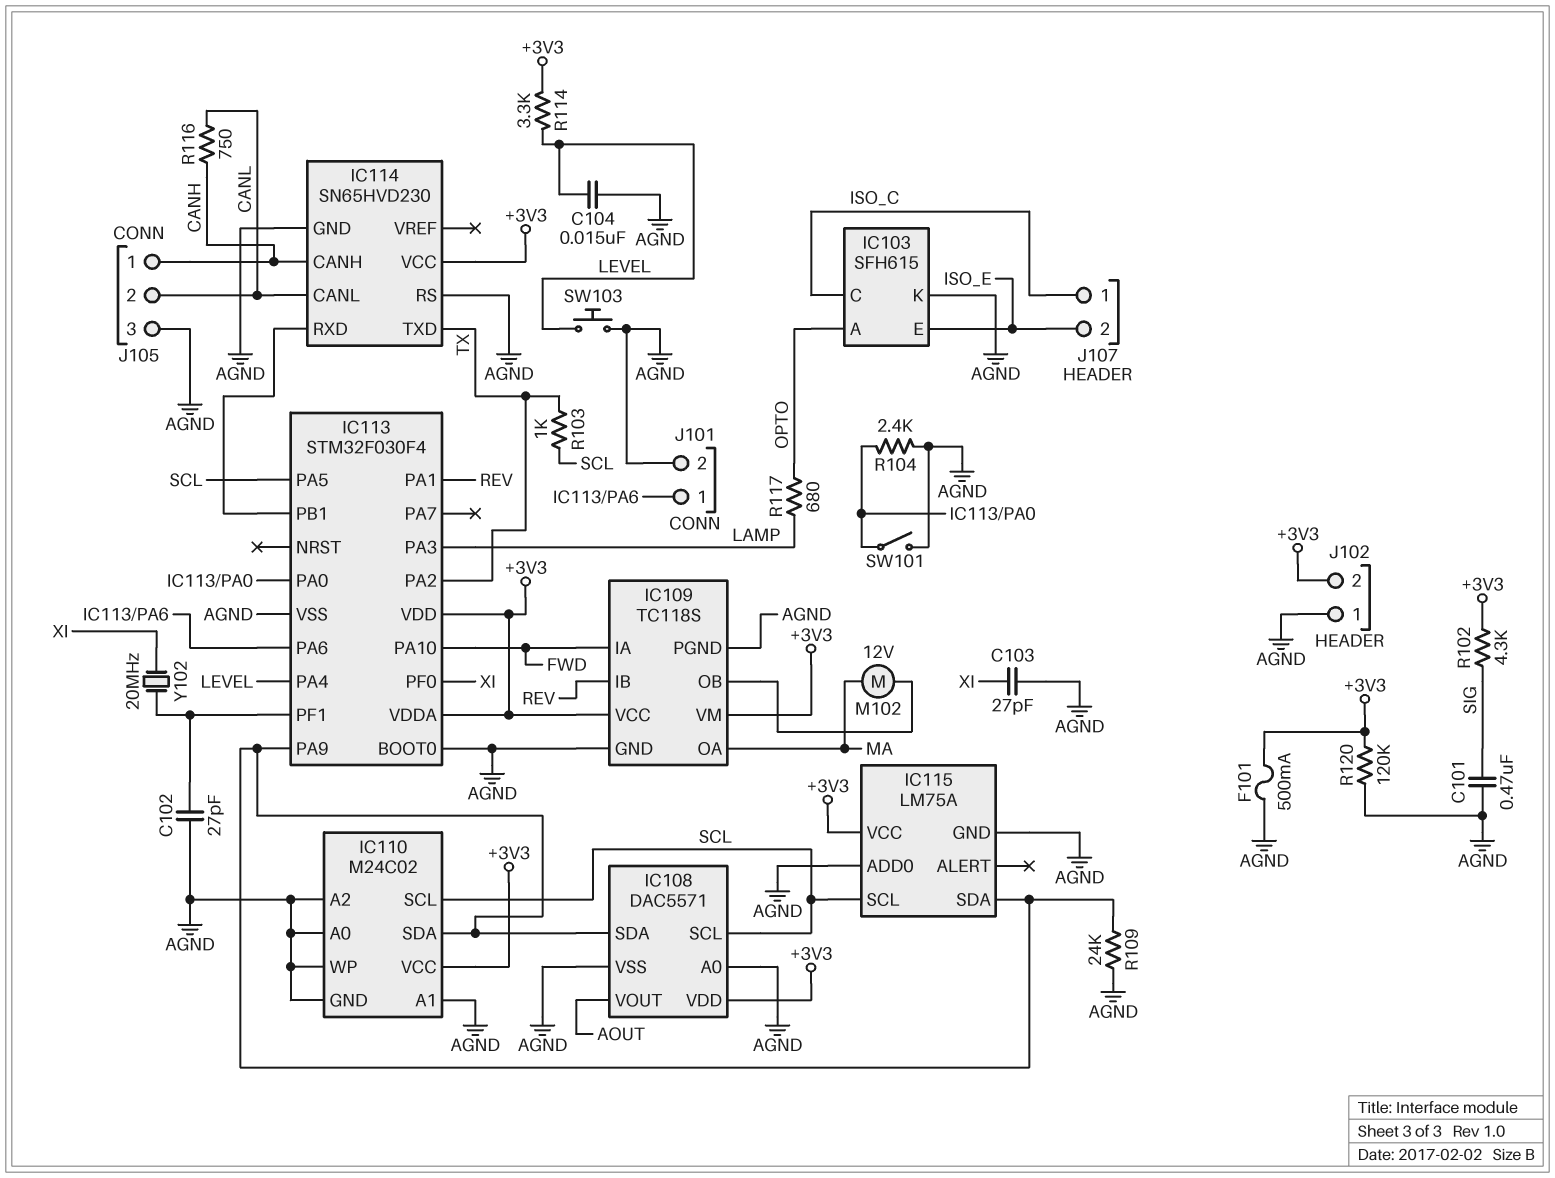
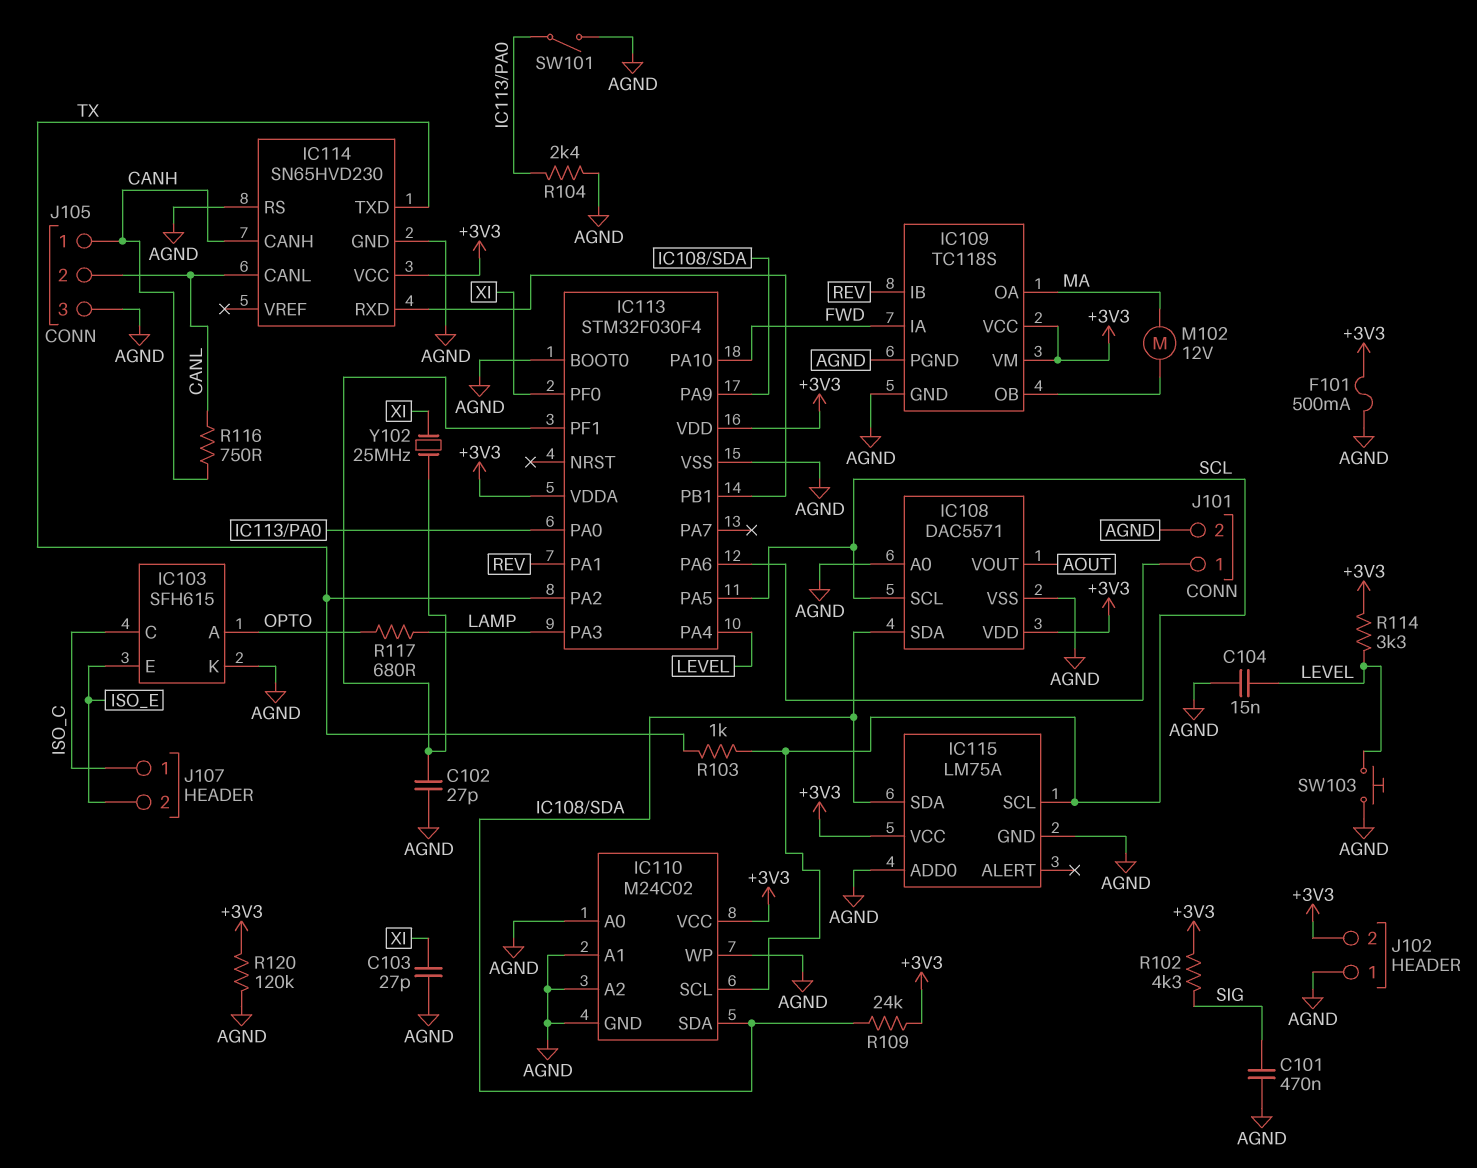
R109: 24k (AGND, IC108/SDA) -> 24k (+3V3, IC108/SDA)
Y102: 20MHz (IC113/PF1, XI) -> 25MHz (IC113/PF1, XI)

